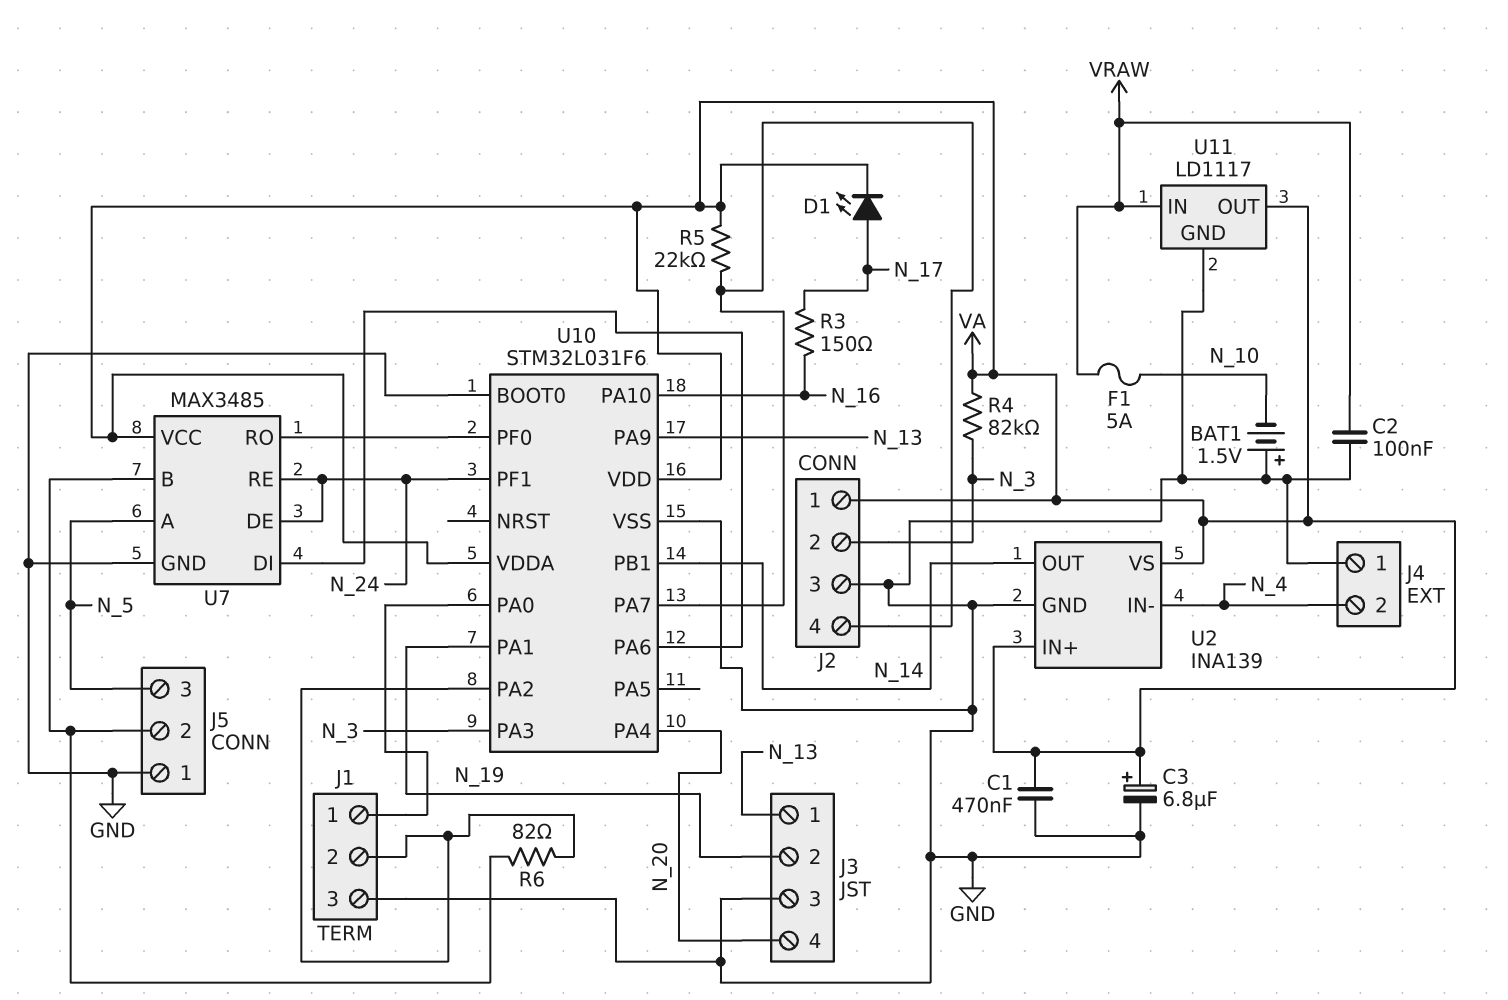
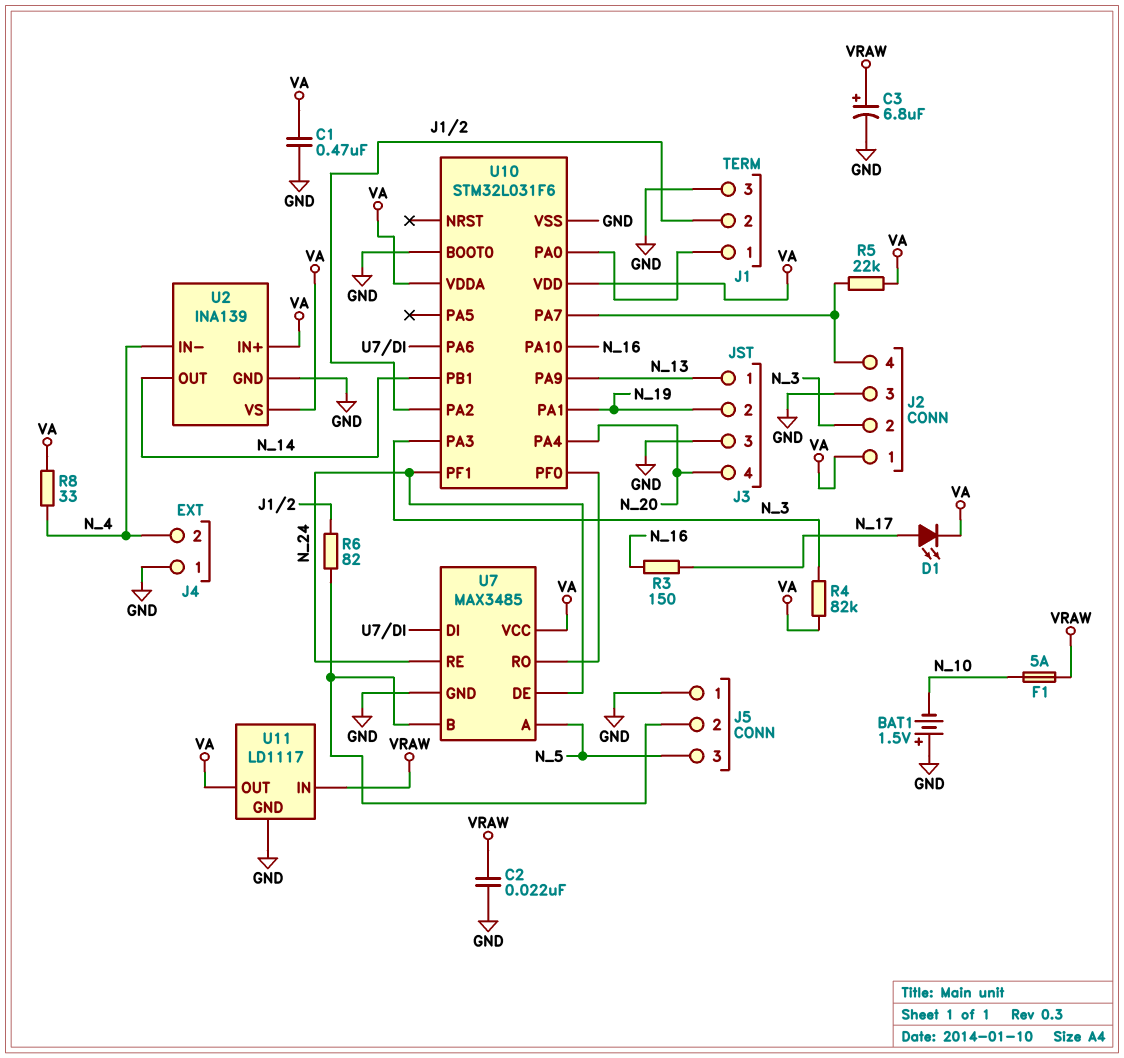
C2: 100nF (GND, VRAW) -> 22nF (GND, VRAW)
C3: 6.8uF (plus VA, minus GND) -> 6.8uF (plus VRAW, minus GND)
R8: none -> 33 (N_4, VA)

